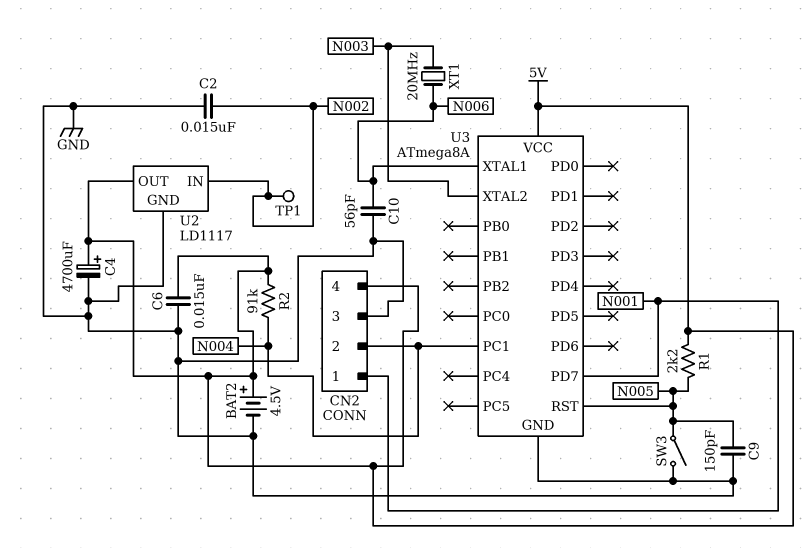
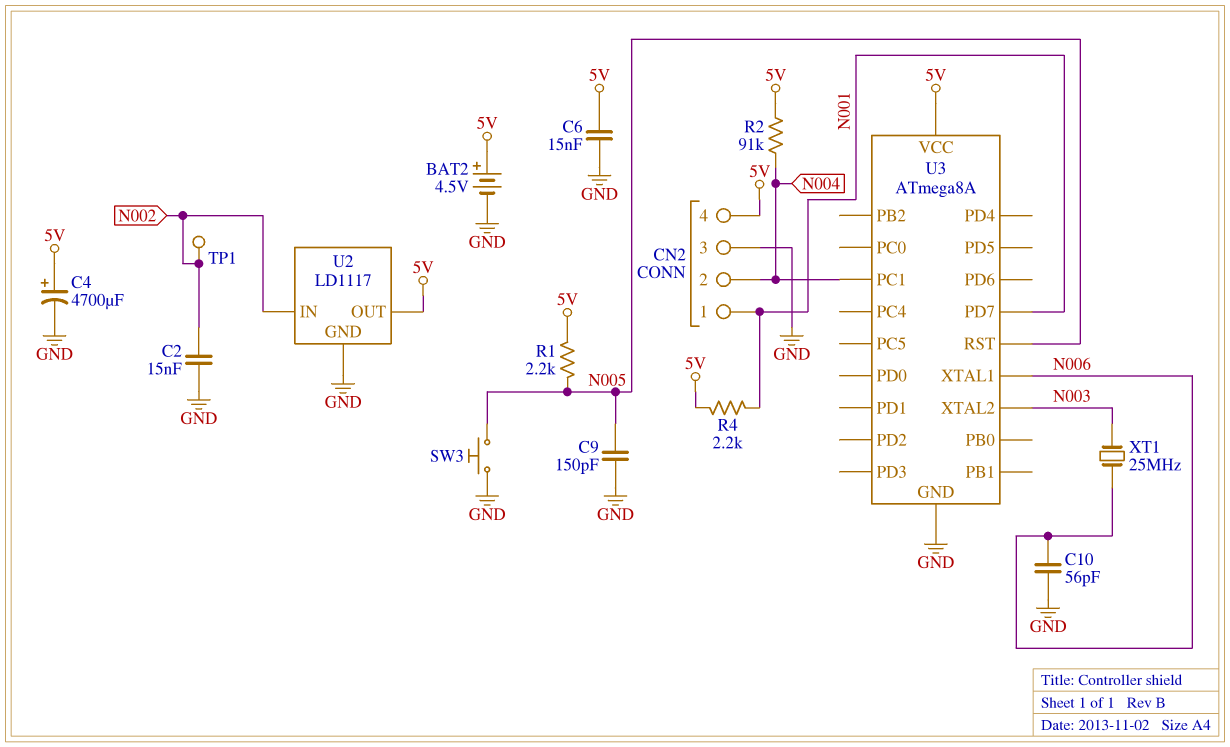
R4: none -> 2.2k (5V, N001)
SW3: switch (GND, N005) -> button (GND, N005)
XT1: 20MHz (N003, N006) -> 25MHz (N003, N006)

